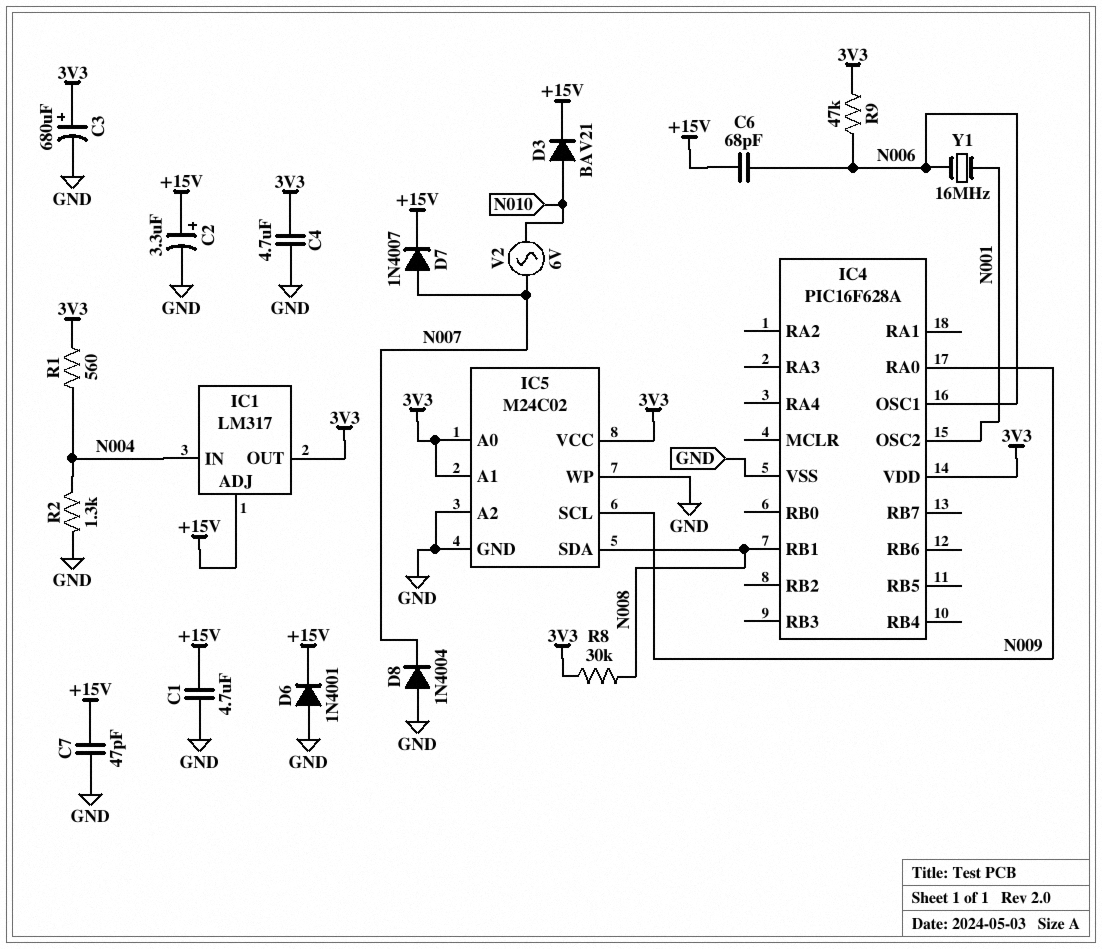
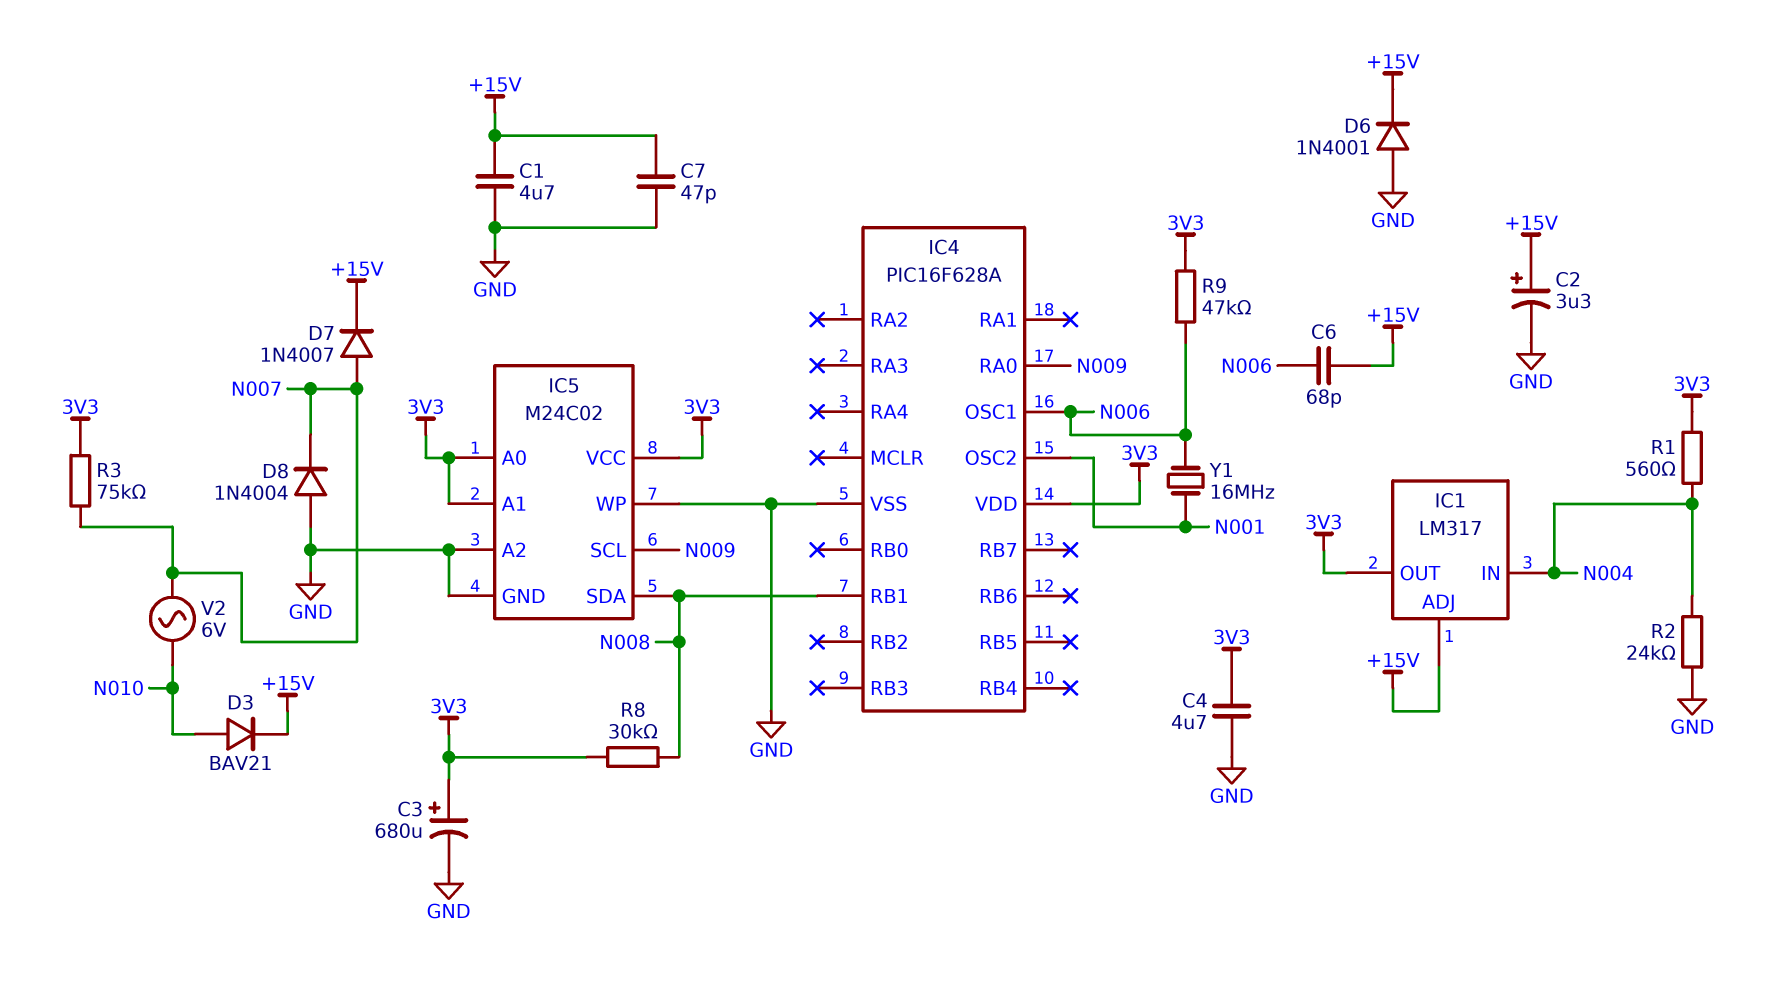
R2: 1.3k (GND, N004) -> 24k (GND, N004)
R3: none -> 75k (3V3, N007)

